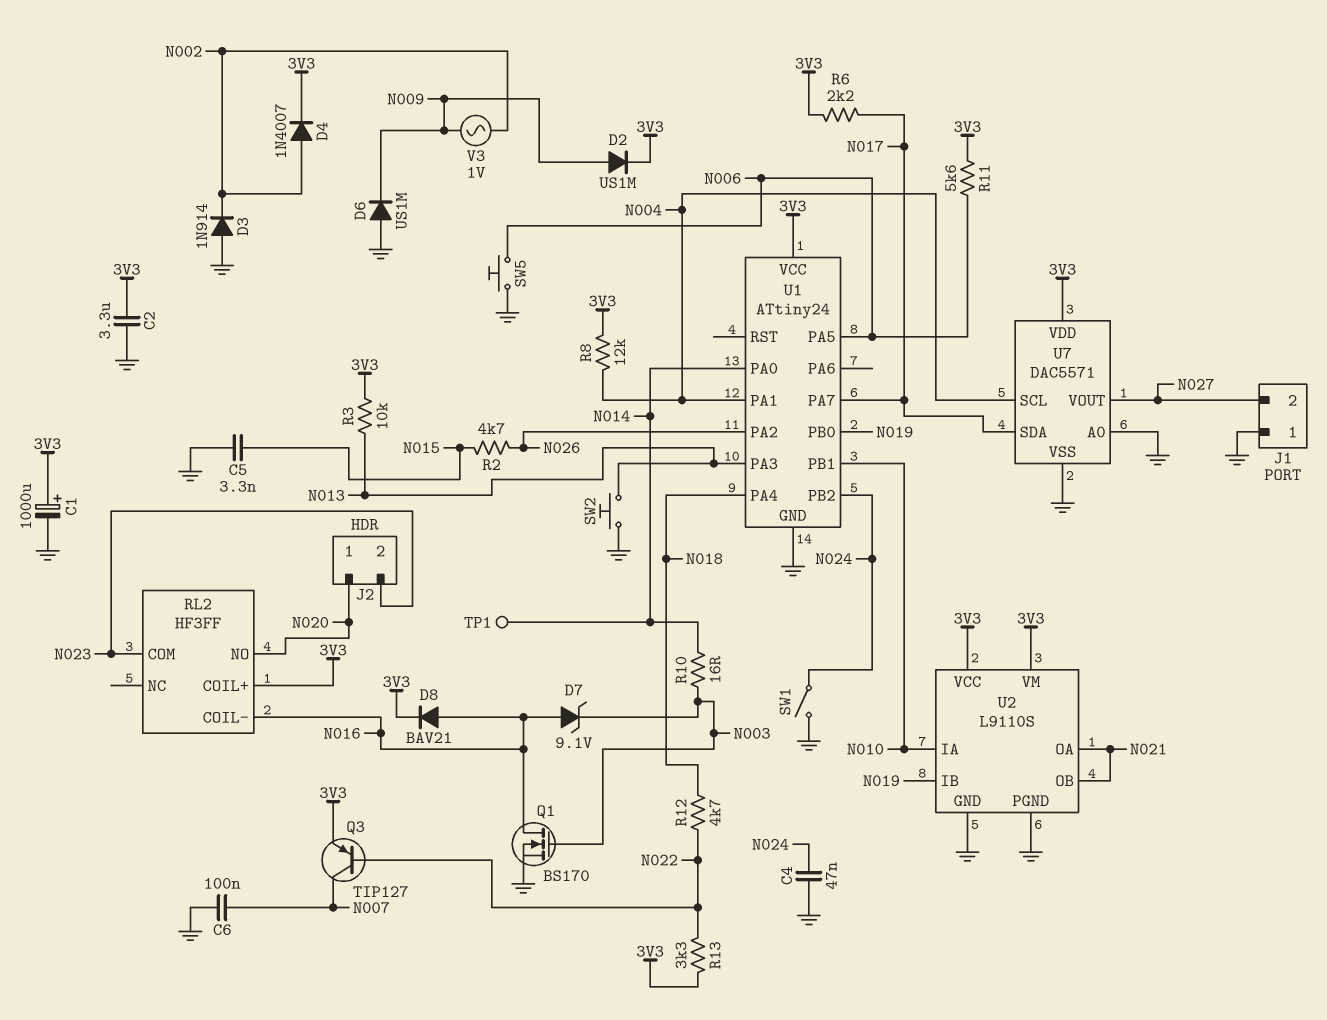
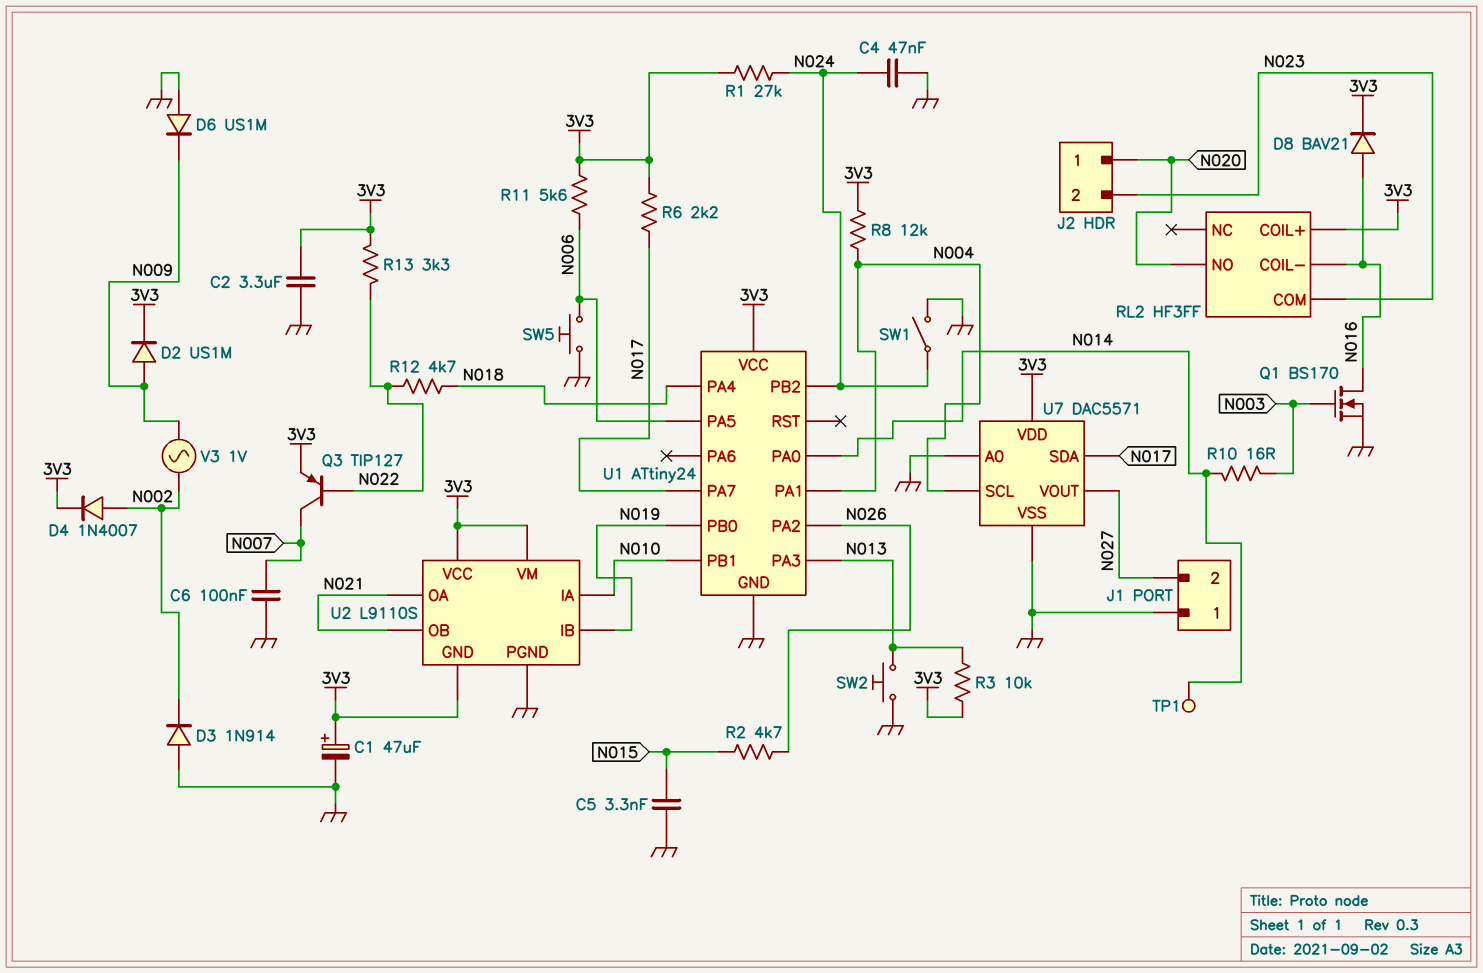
C1: 1000uF (plus 3V3, minus GND) -> 47uF (plus 3V3, minus GND)
D7: zener 9.1V (A N016, K N003) -> none
R1: none -> 27k (3V3, N024)
U2 pin GND: GND -> 3V3

